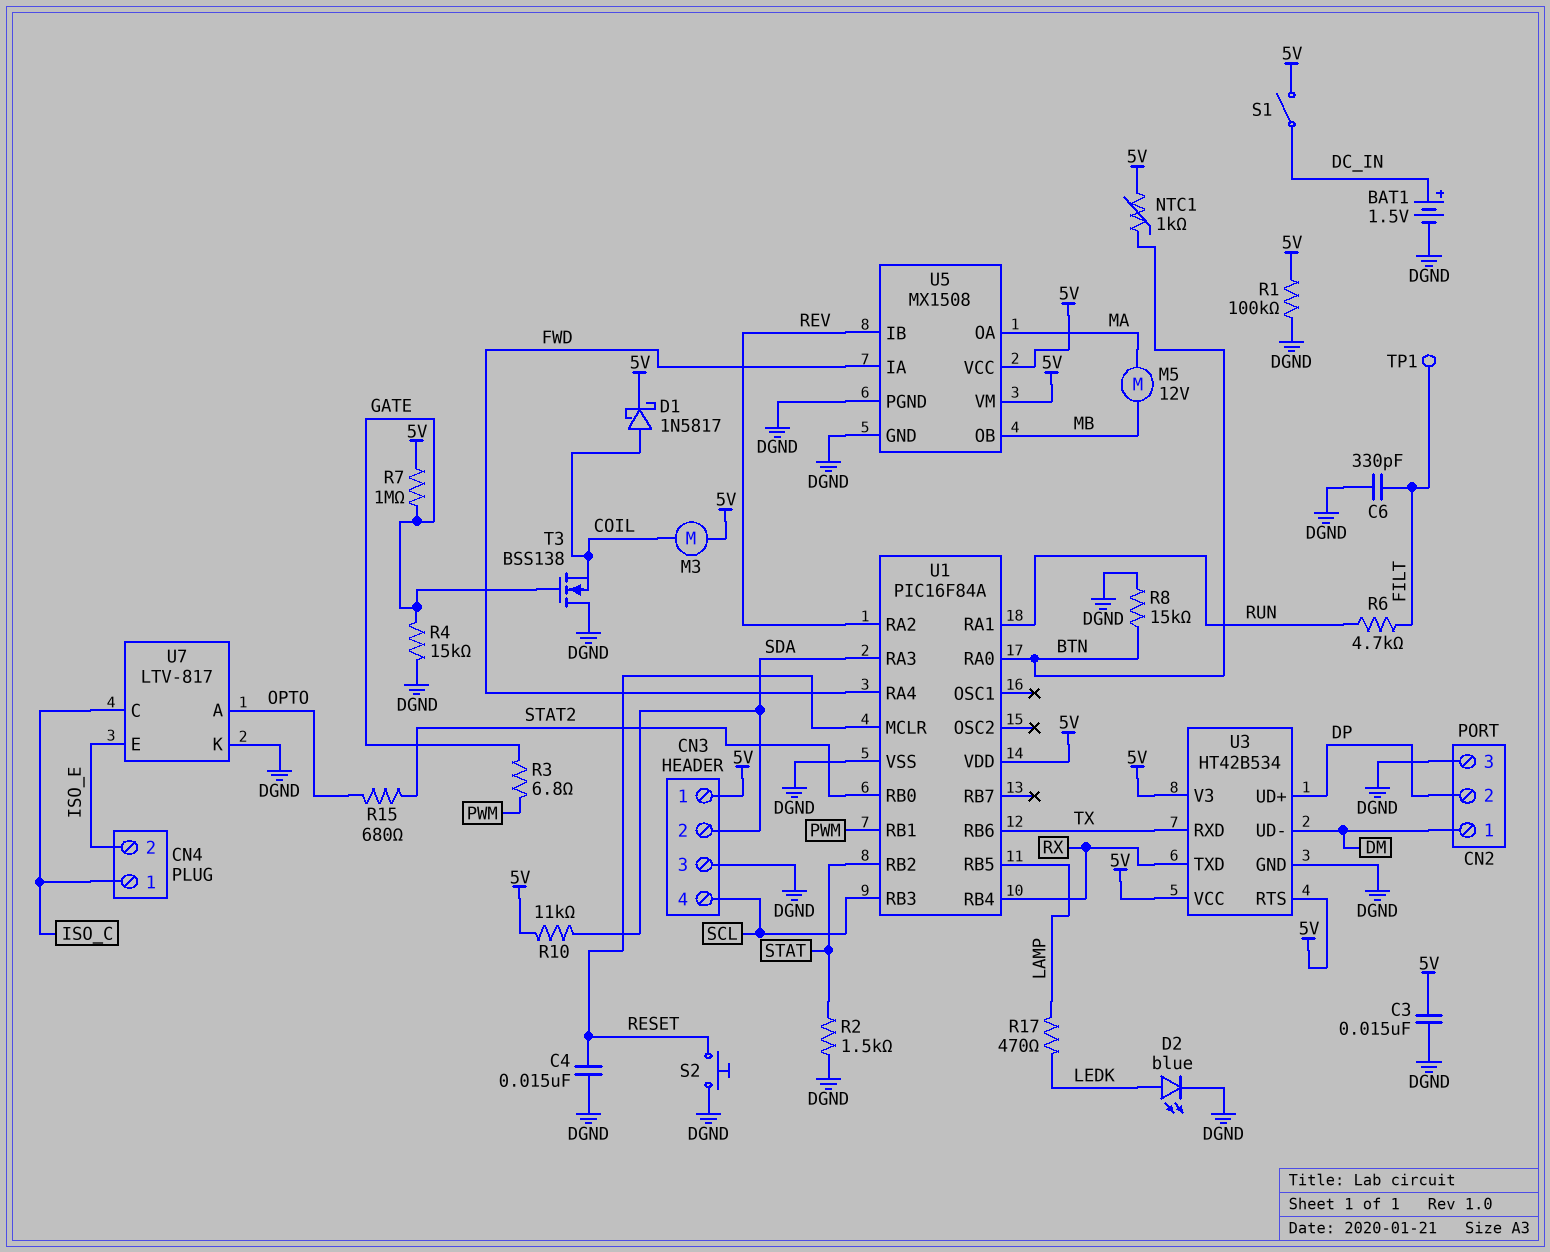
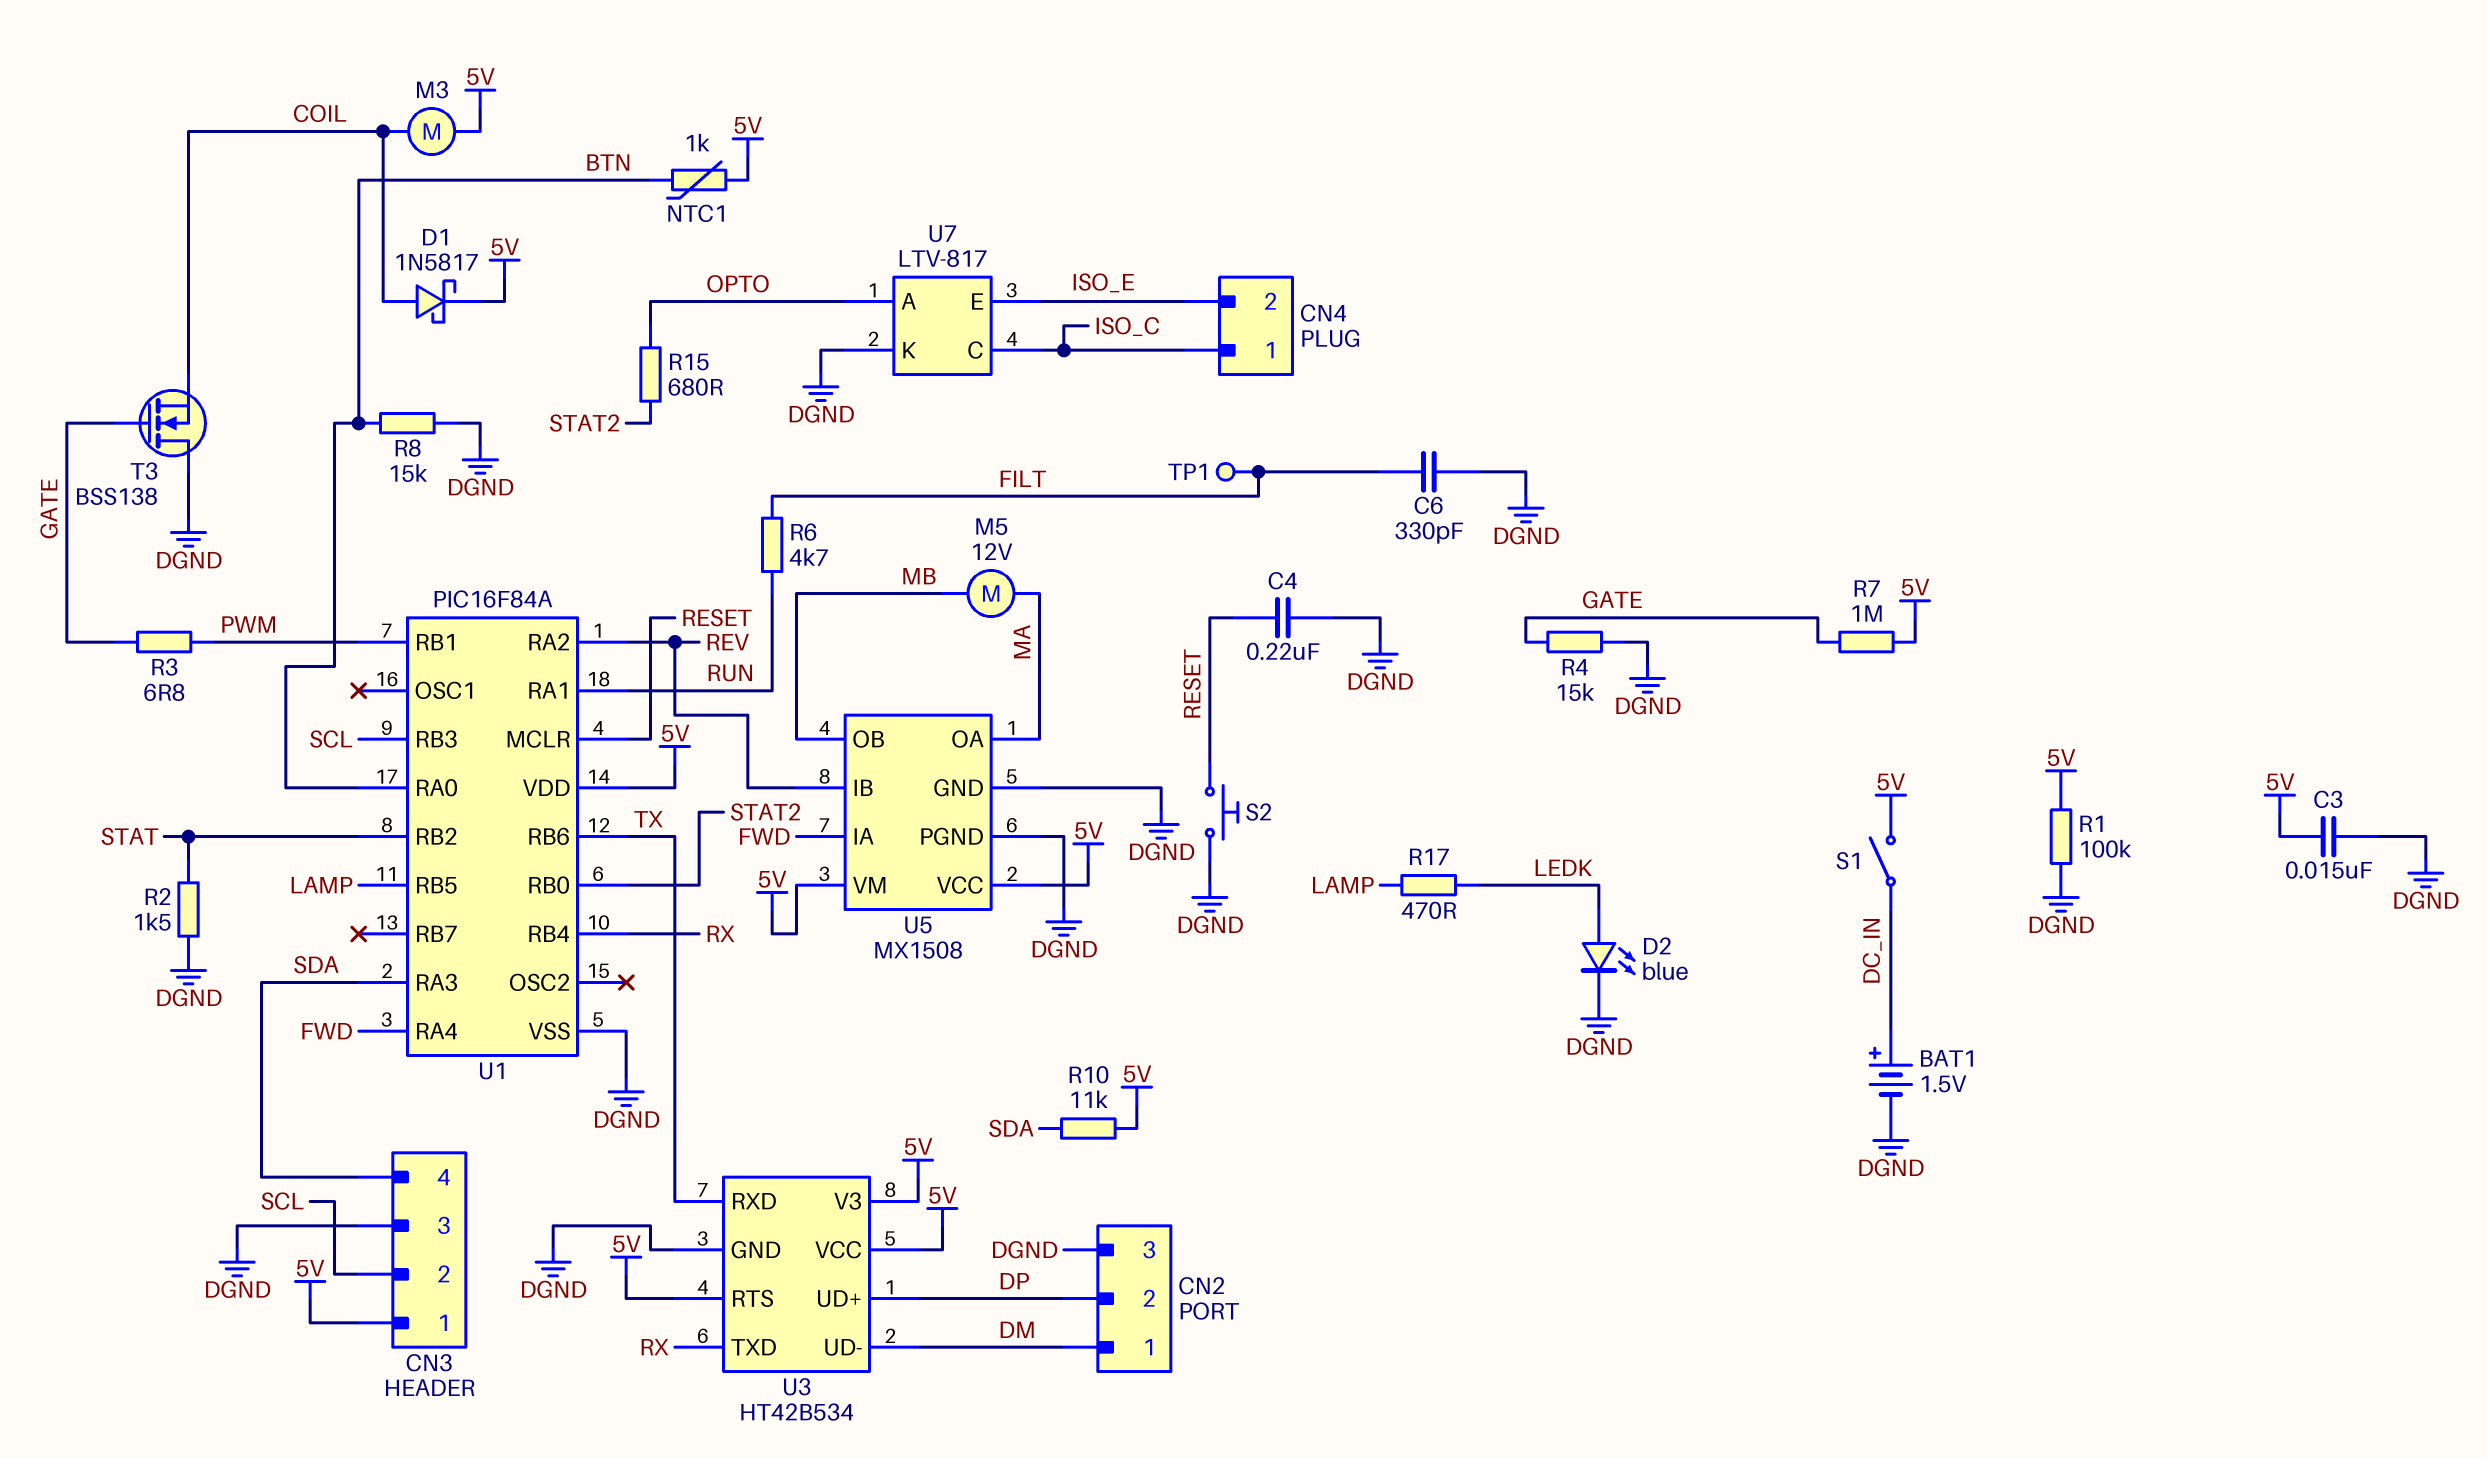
C4: 15nF (DGND, RESET) -> 220nF (DGND, RESET)
CN3 pin 2: SDA -> SCL
CN3 pin 4: SCL -> SDA

